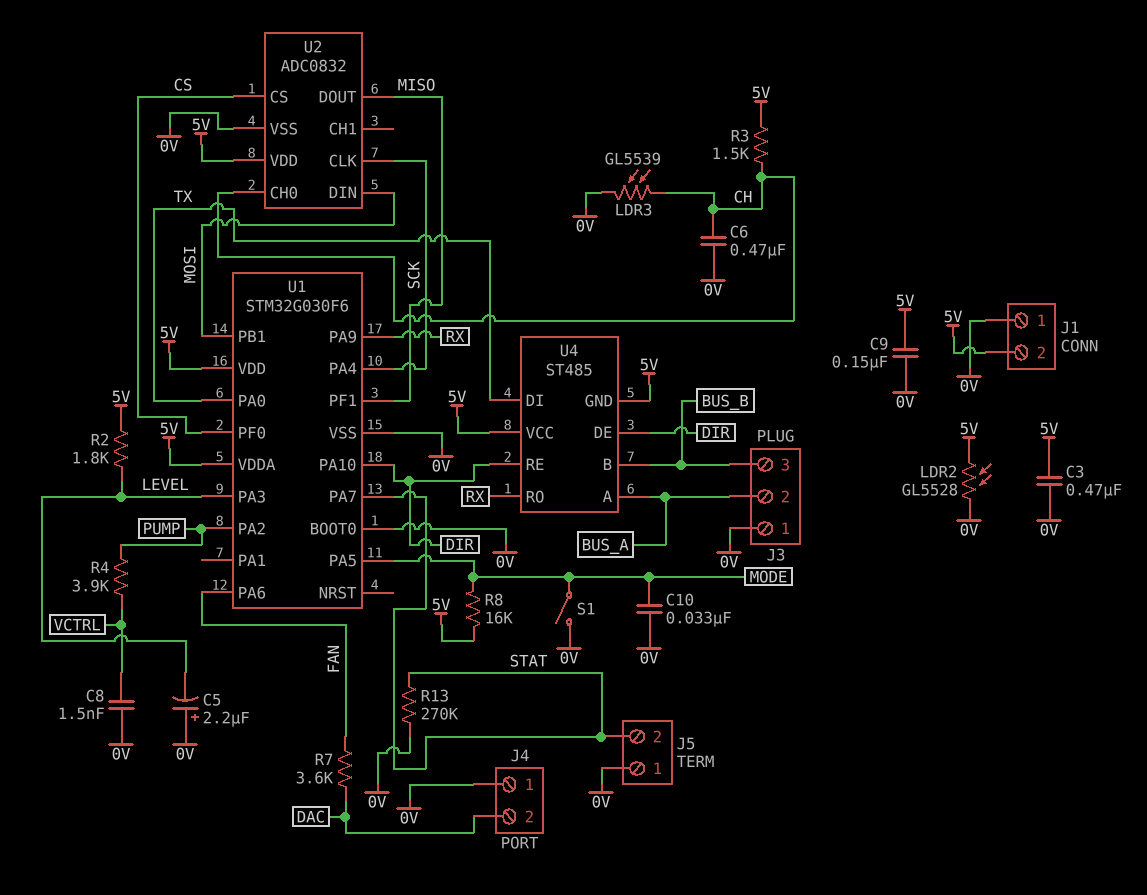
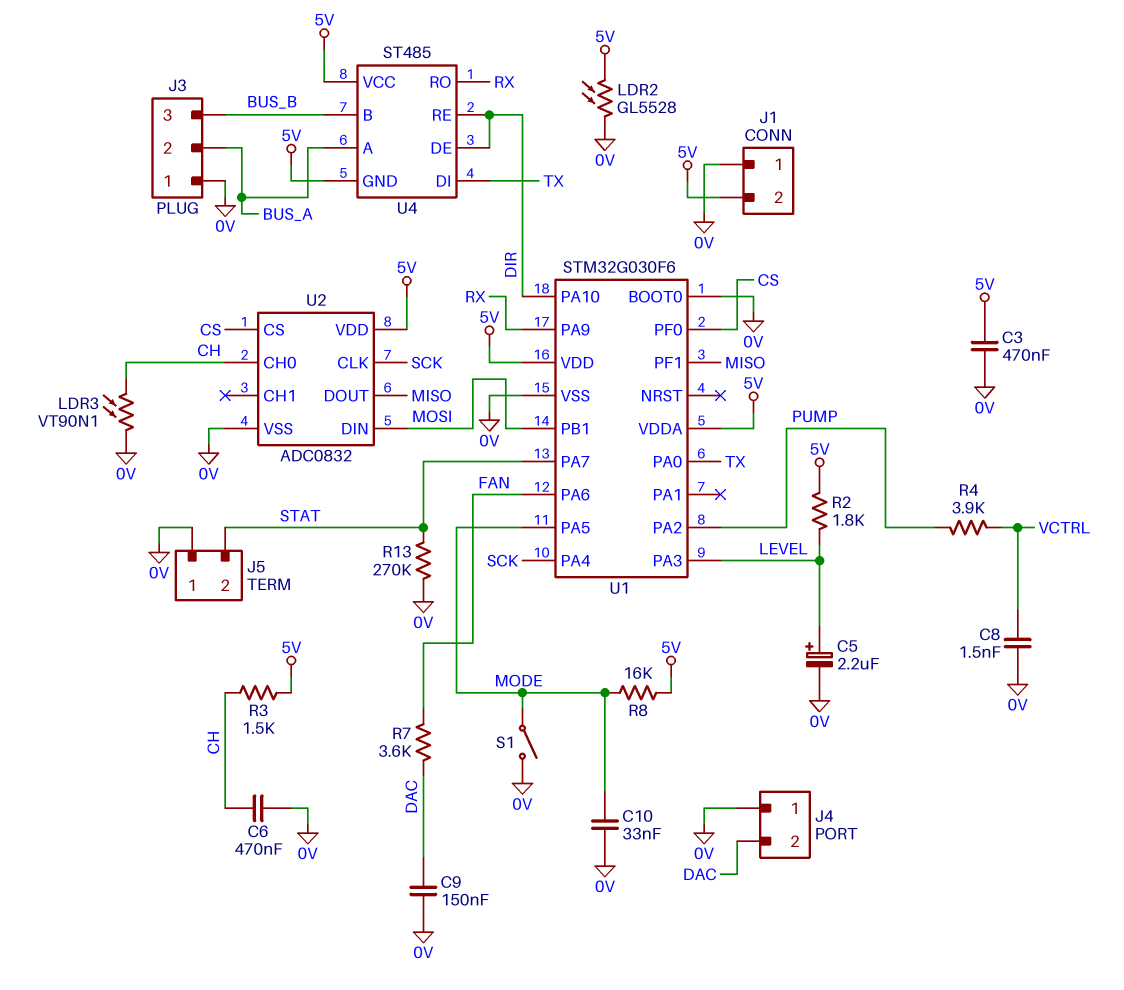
C5: 2.2uF (plus 0V, minus LEVEL) -> 2.2uF (plus LEVEL, minus 0V)
C9: 150nF (0V, 5V) -> 150nF (0V, DAC)
LDR3: GL5539 (0V, CH) -> VT90N1 (0V, CH)

